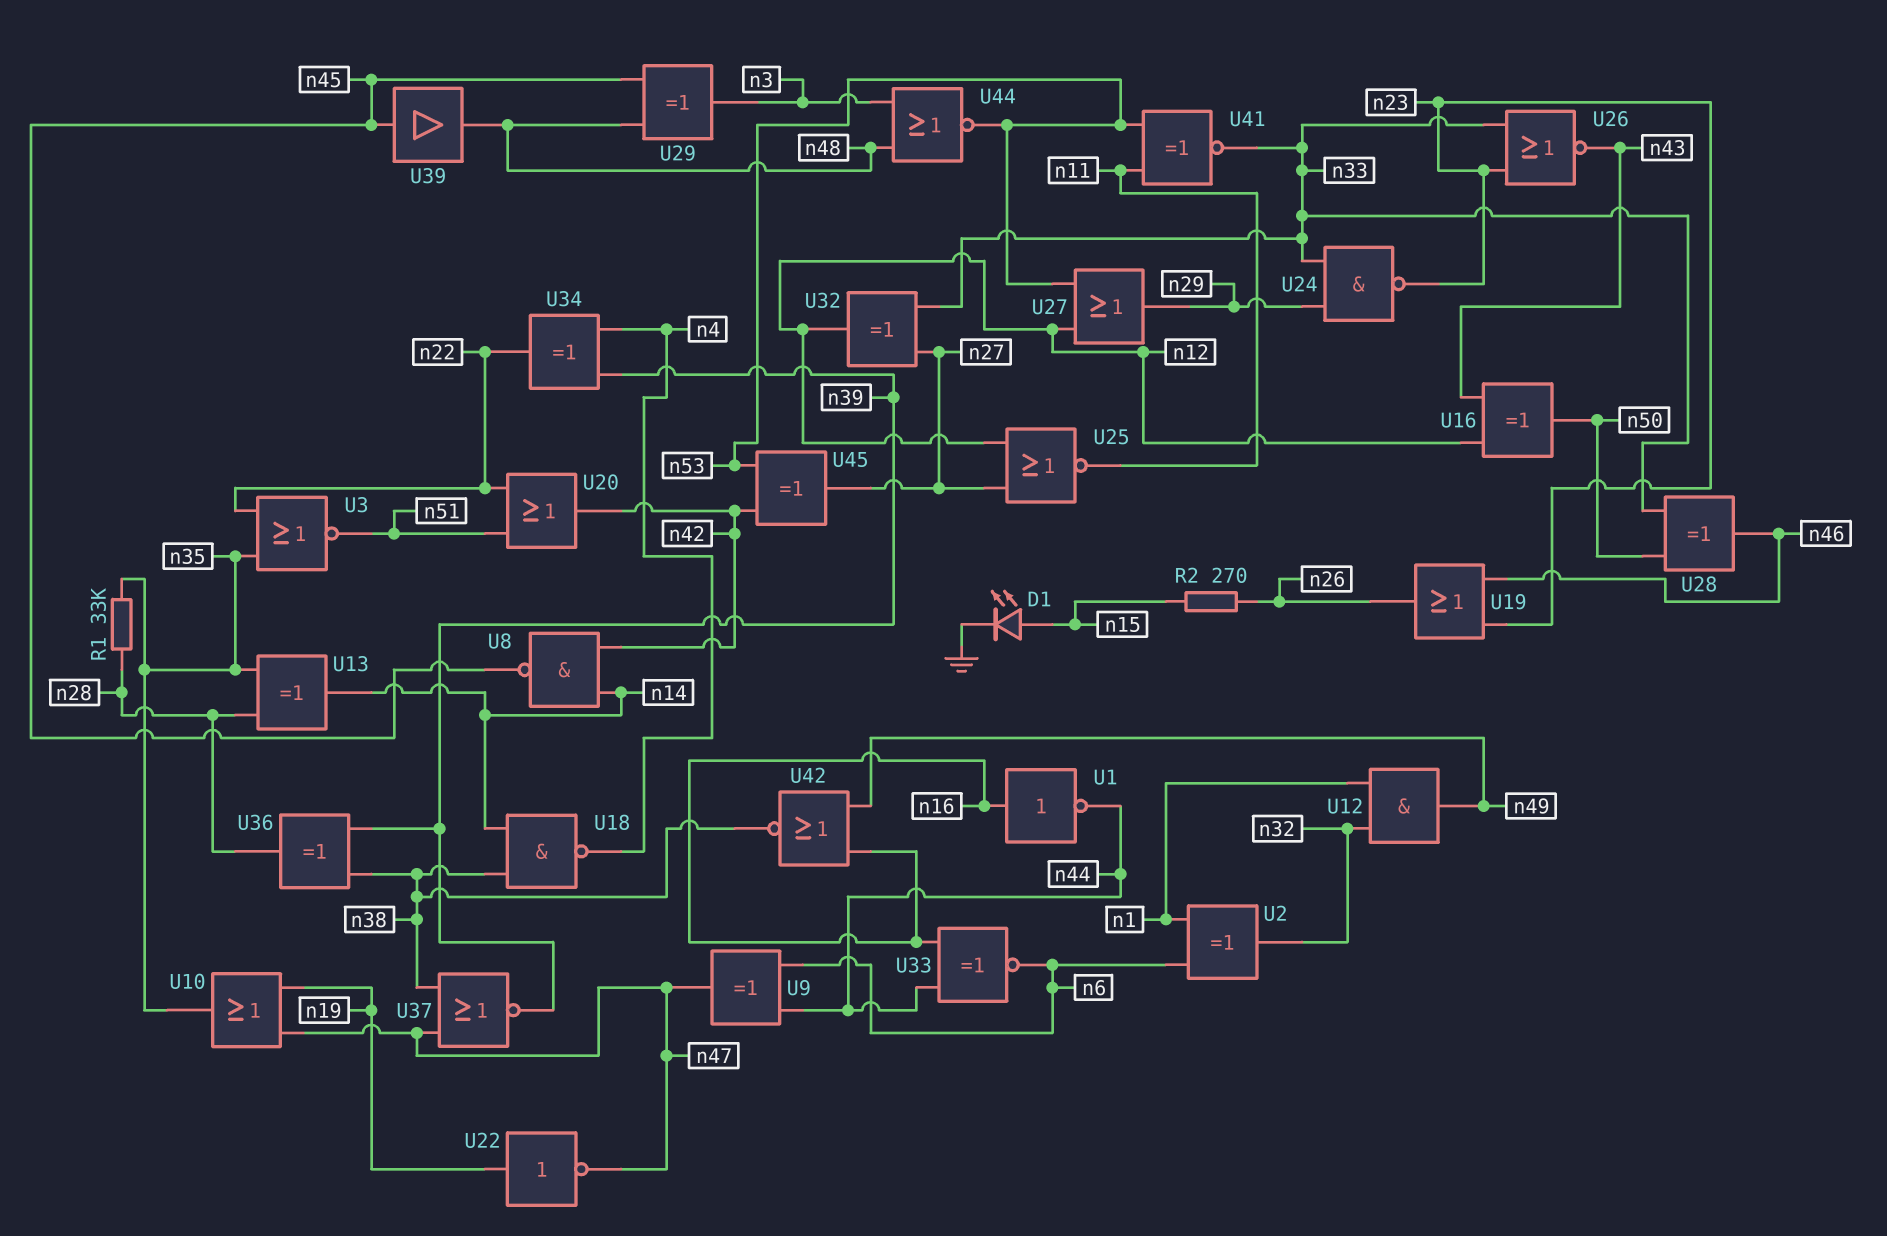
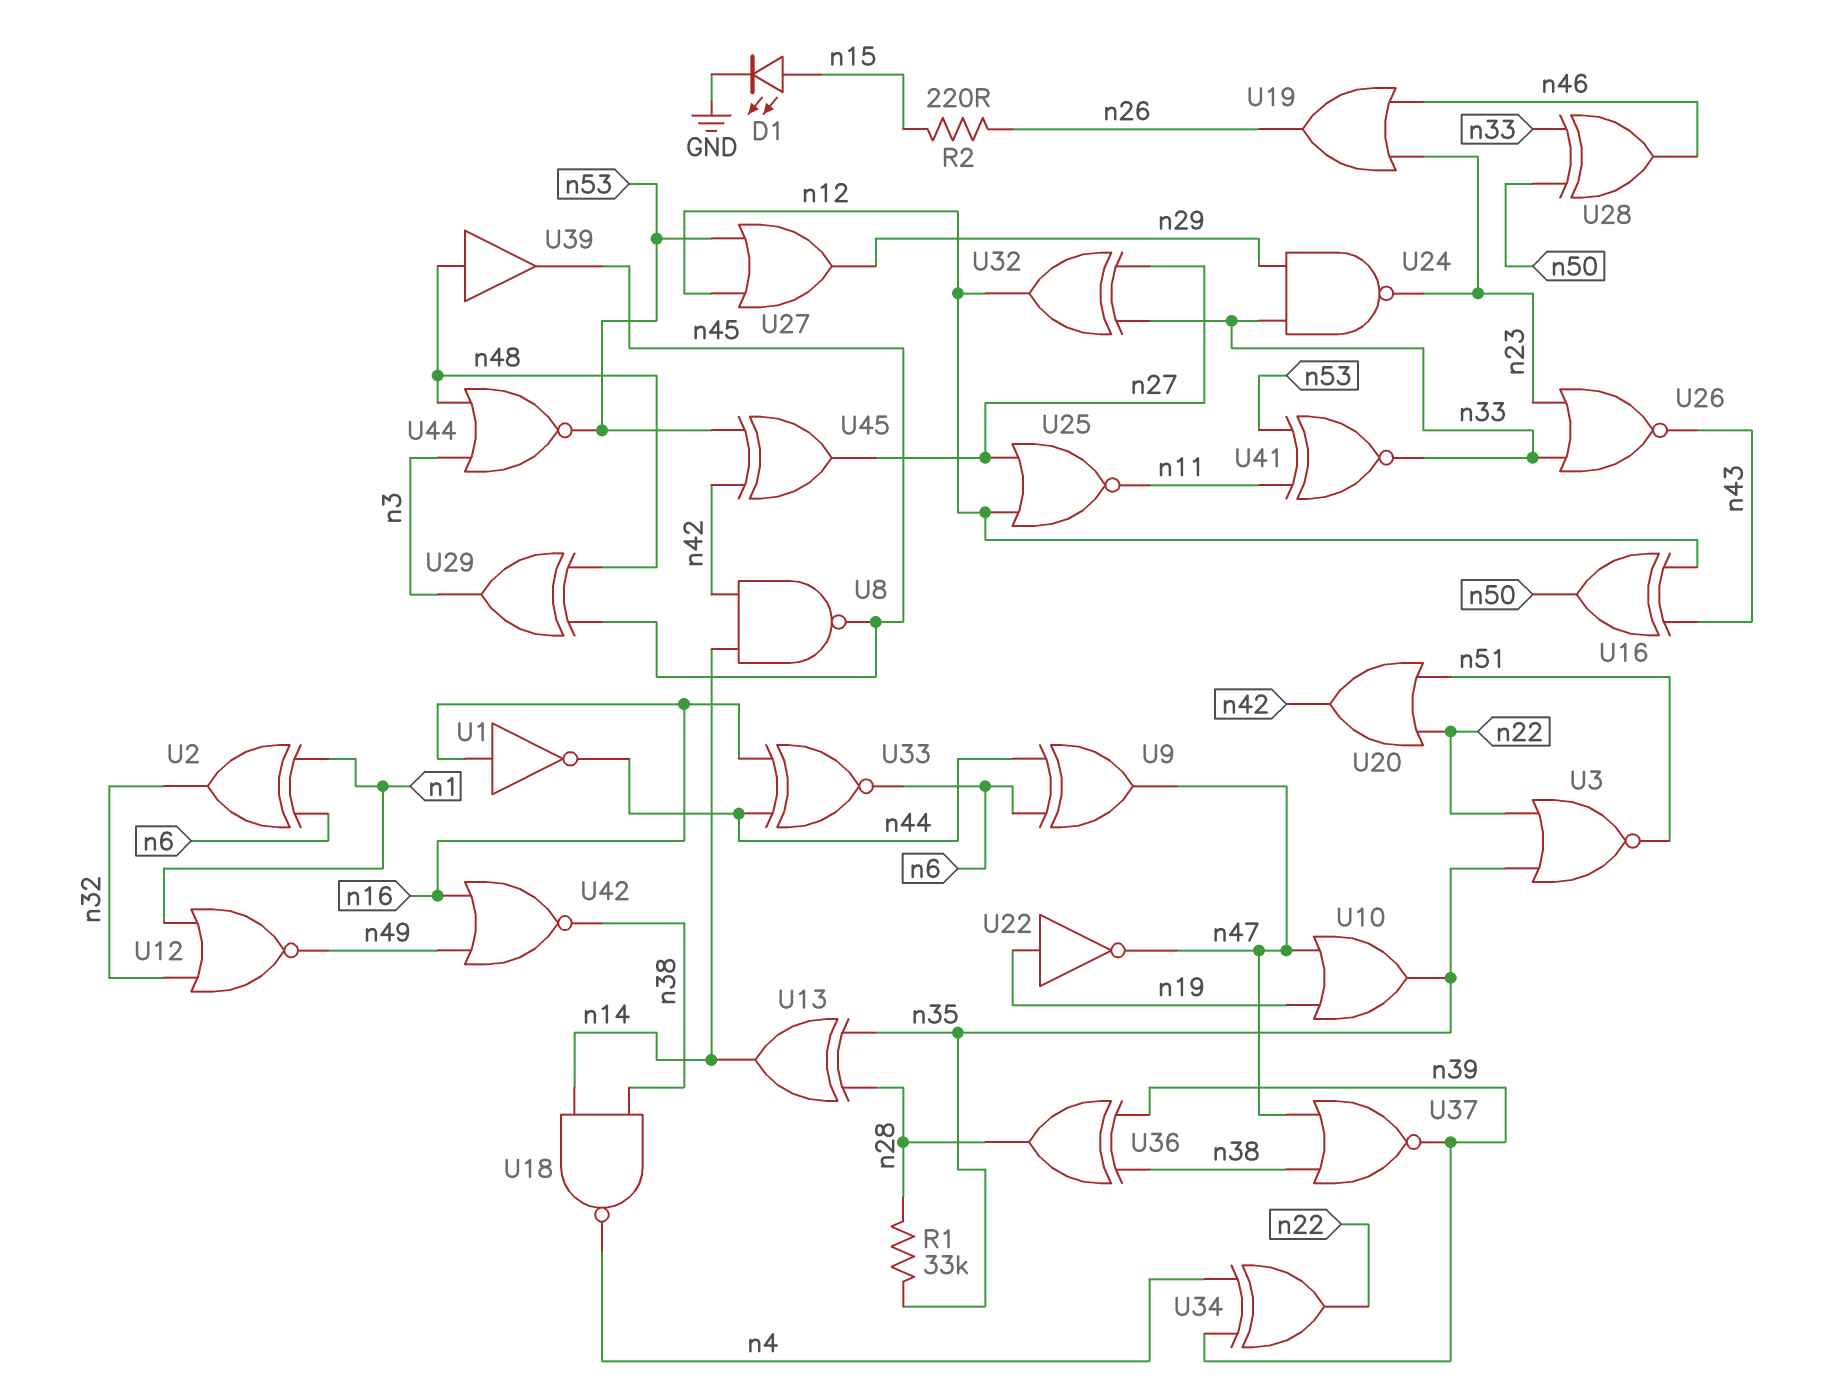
R2: 270 (n15, n26) -> 220 (n15, n26)
U12: AND (in n1, in n32, out n49) -> NOR (in n1, in n32, out n49)
U39: buffer (in n45, out n48) -> buffer (in n48, out n45)

